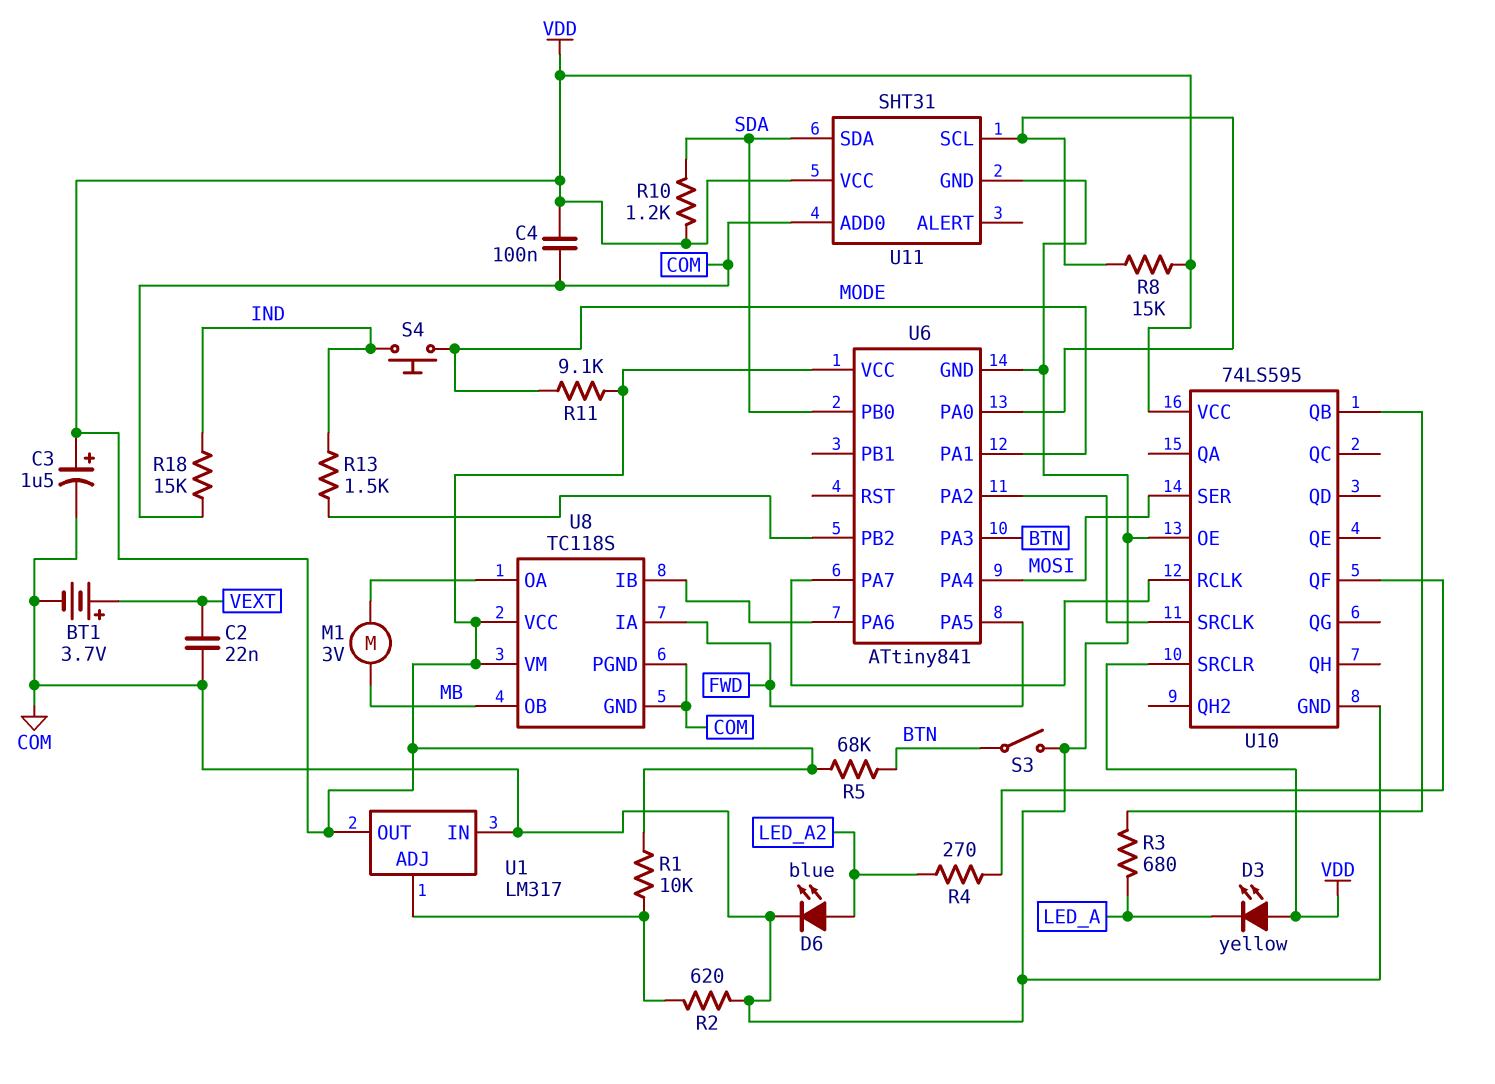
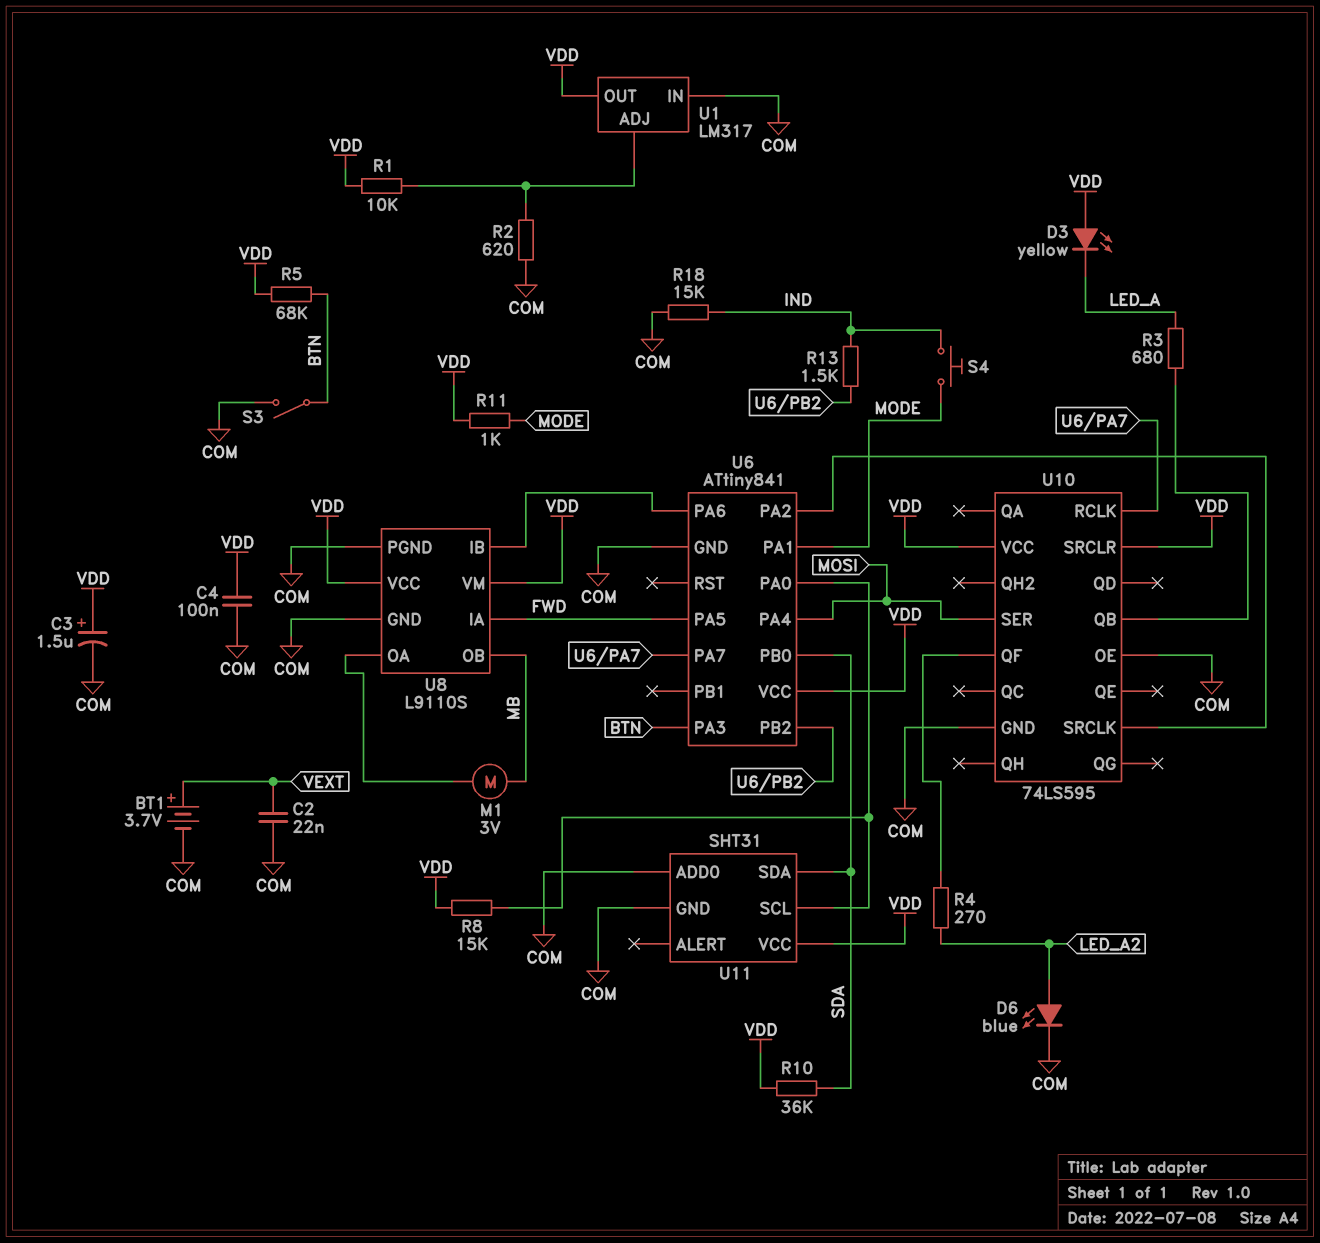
R10: 1.2k (SDA, VDD) -> 36k (SDA, VDD)
R11: 9.1k (MODE, VDD) -> 1k (MODE, VDD)
U8: TC118S -> L9110S

